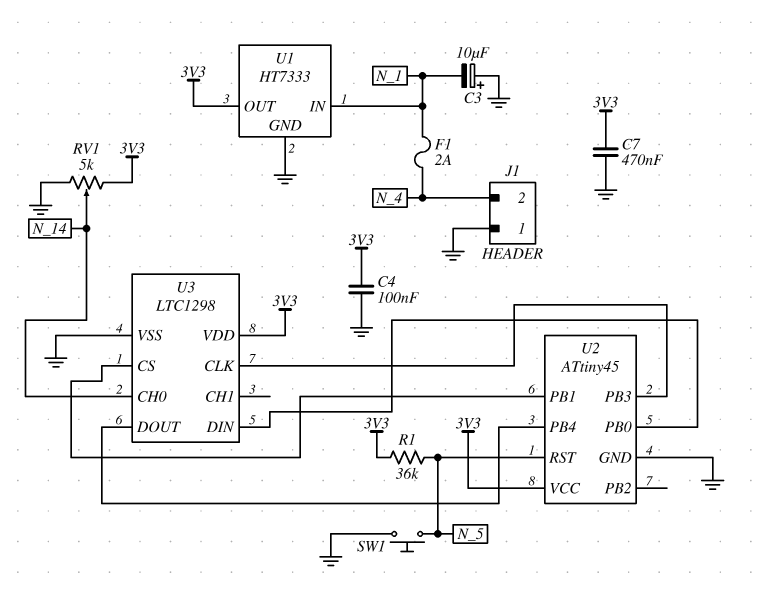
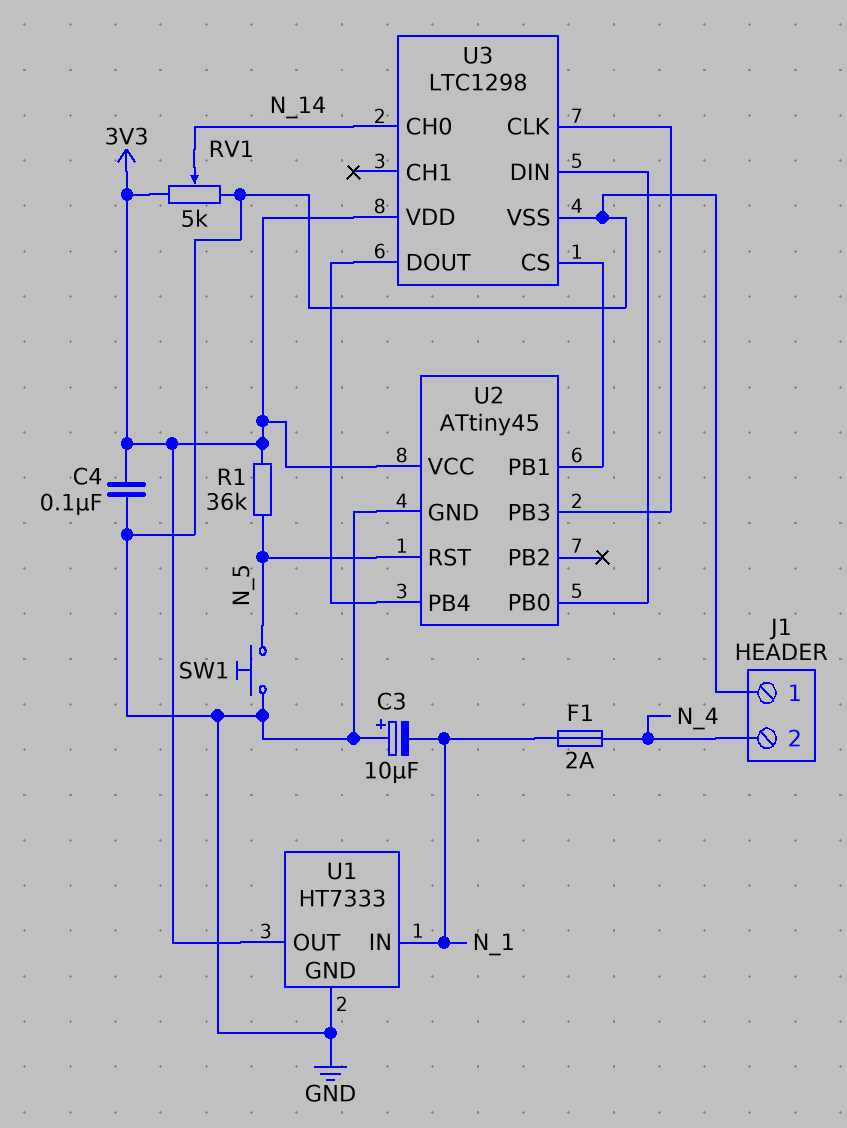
C7: 470nF (3V3, GND) -> none

